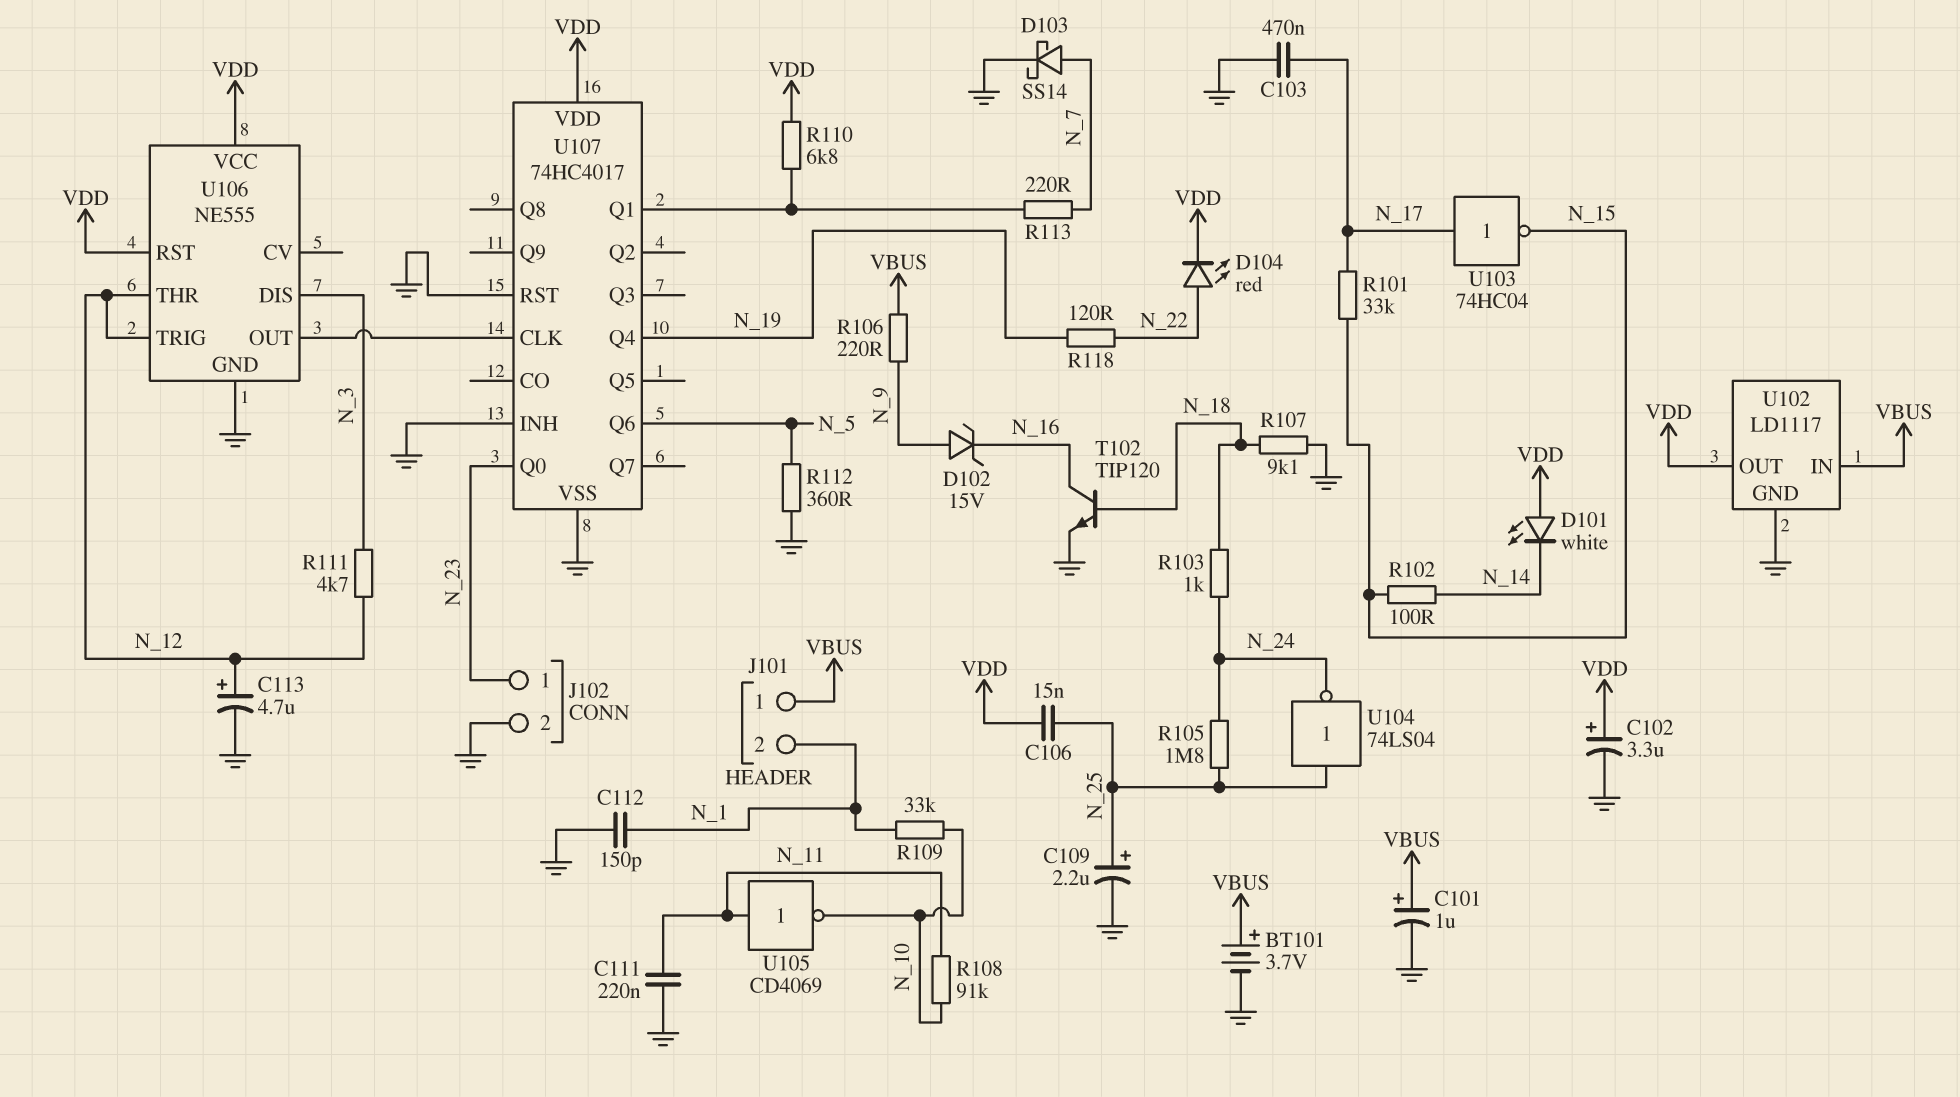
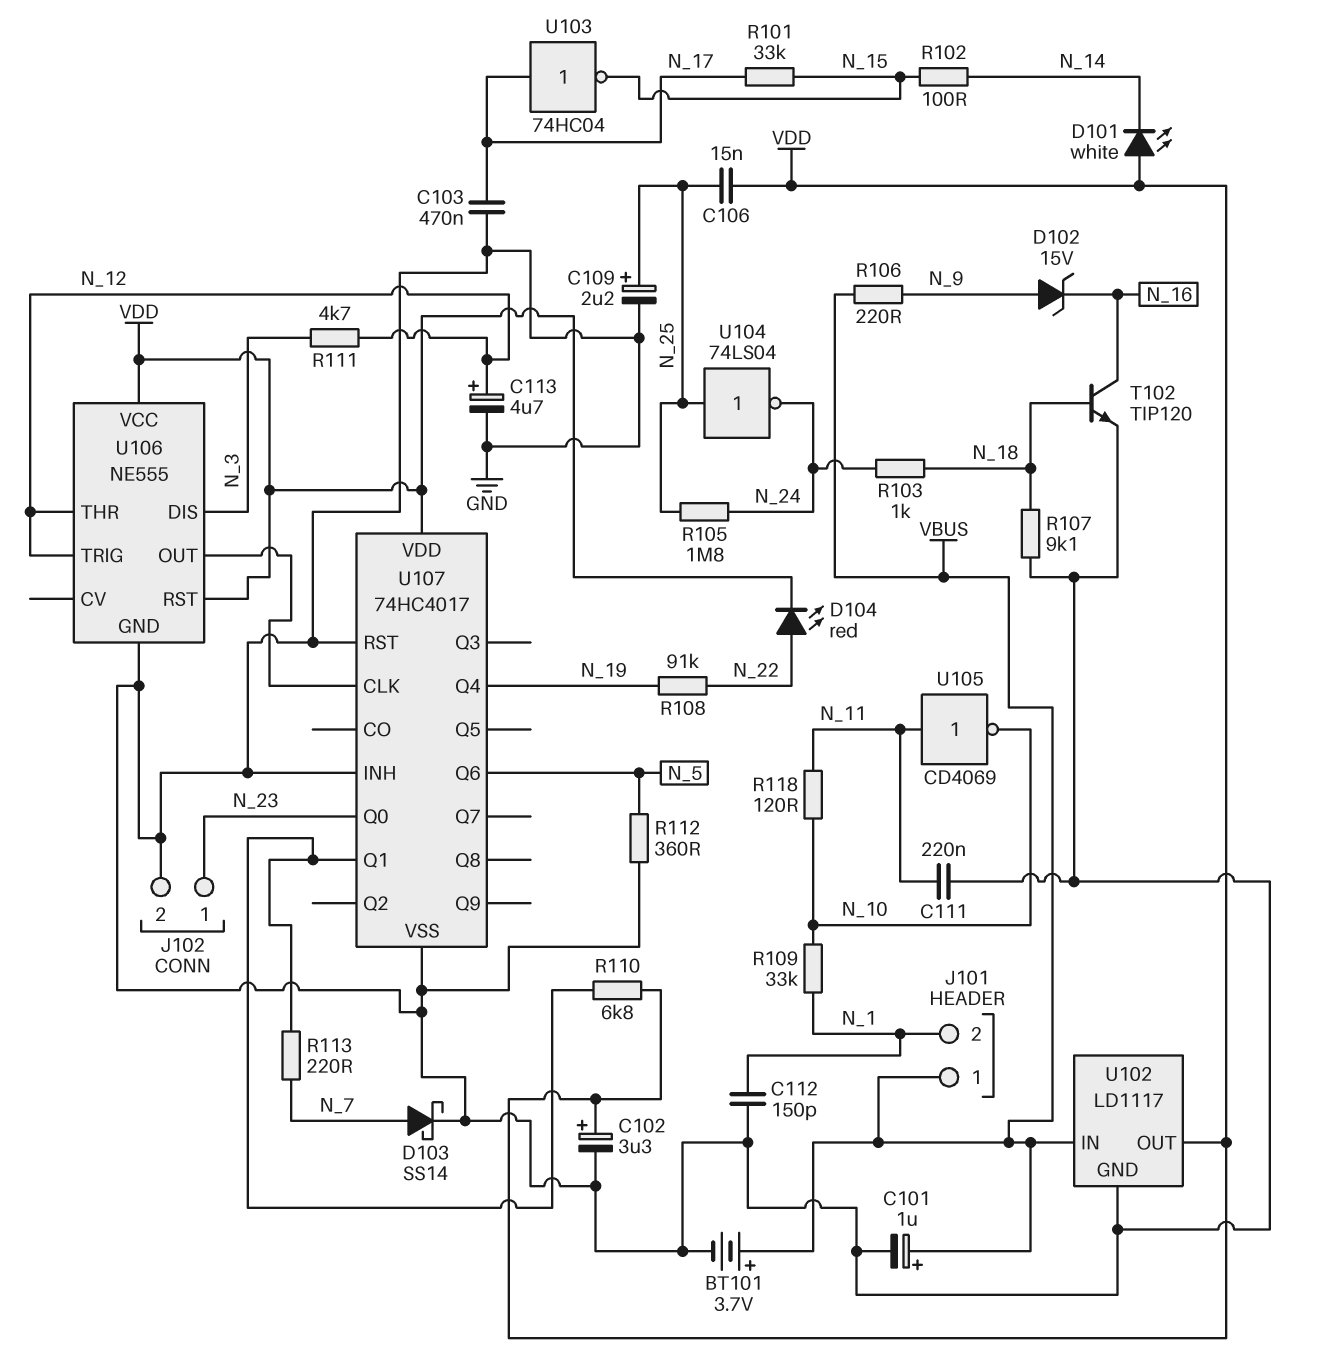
R108: 91k (N_10, N_11) -> 91k (N_19, N_22)
R118: 120 (N_19, N_22) -> 120 (N_10, N_11)

